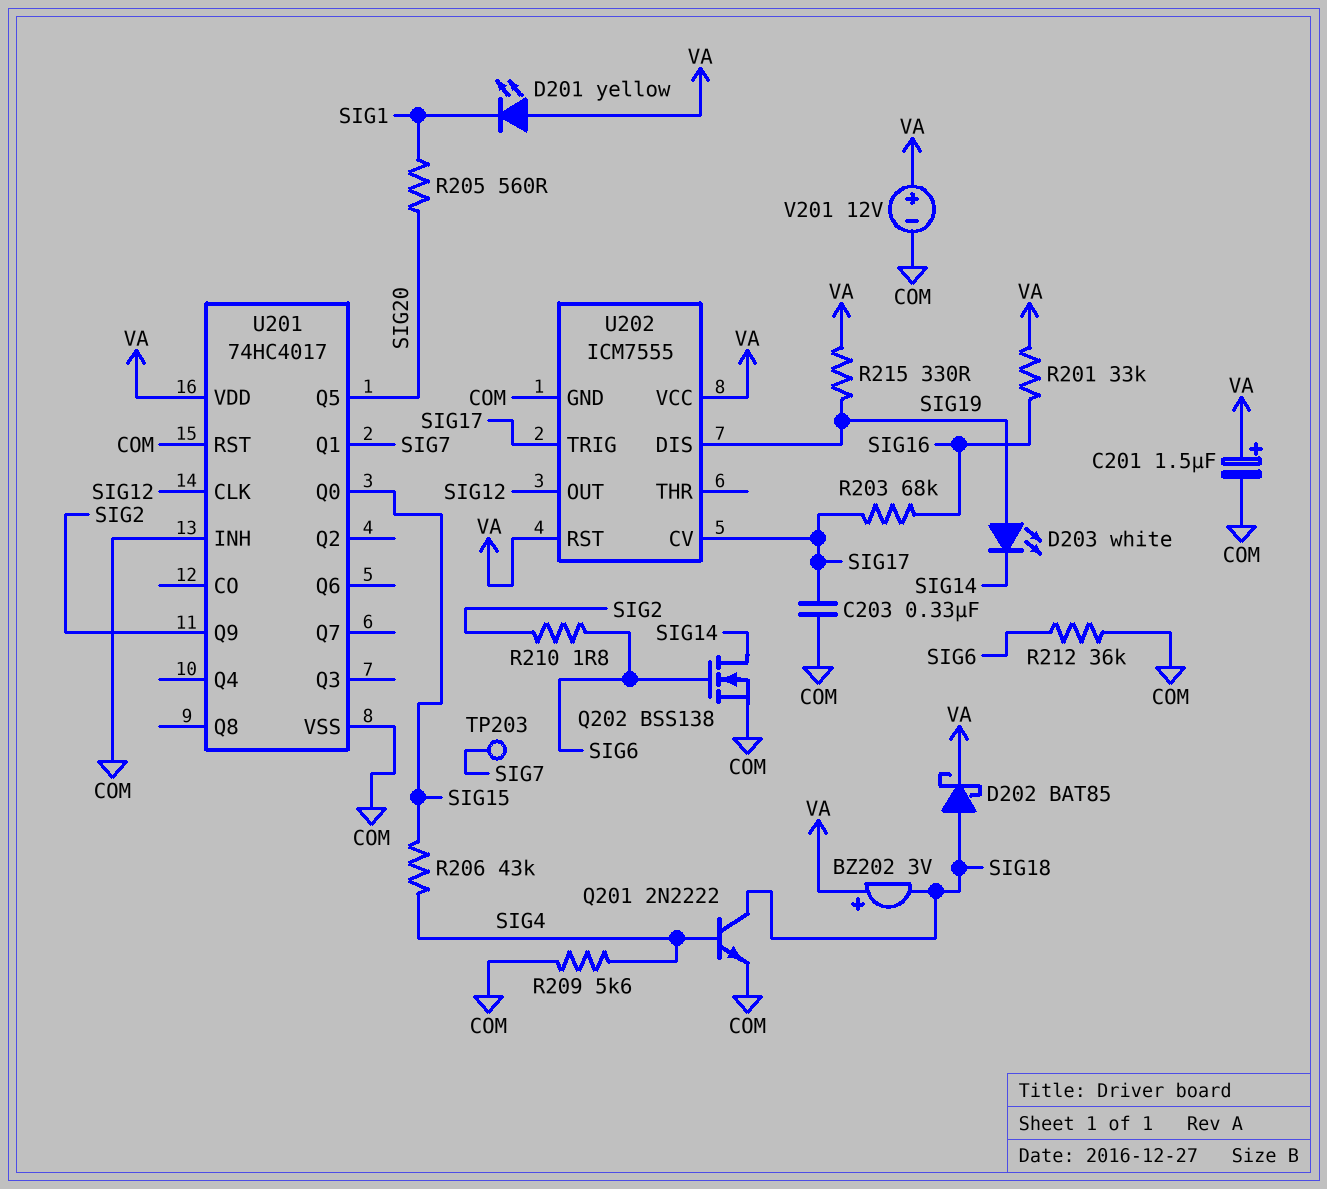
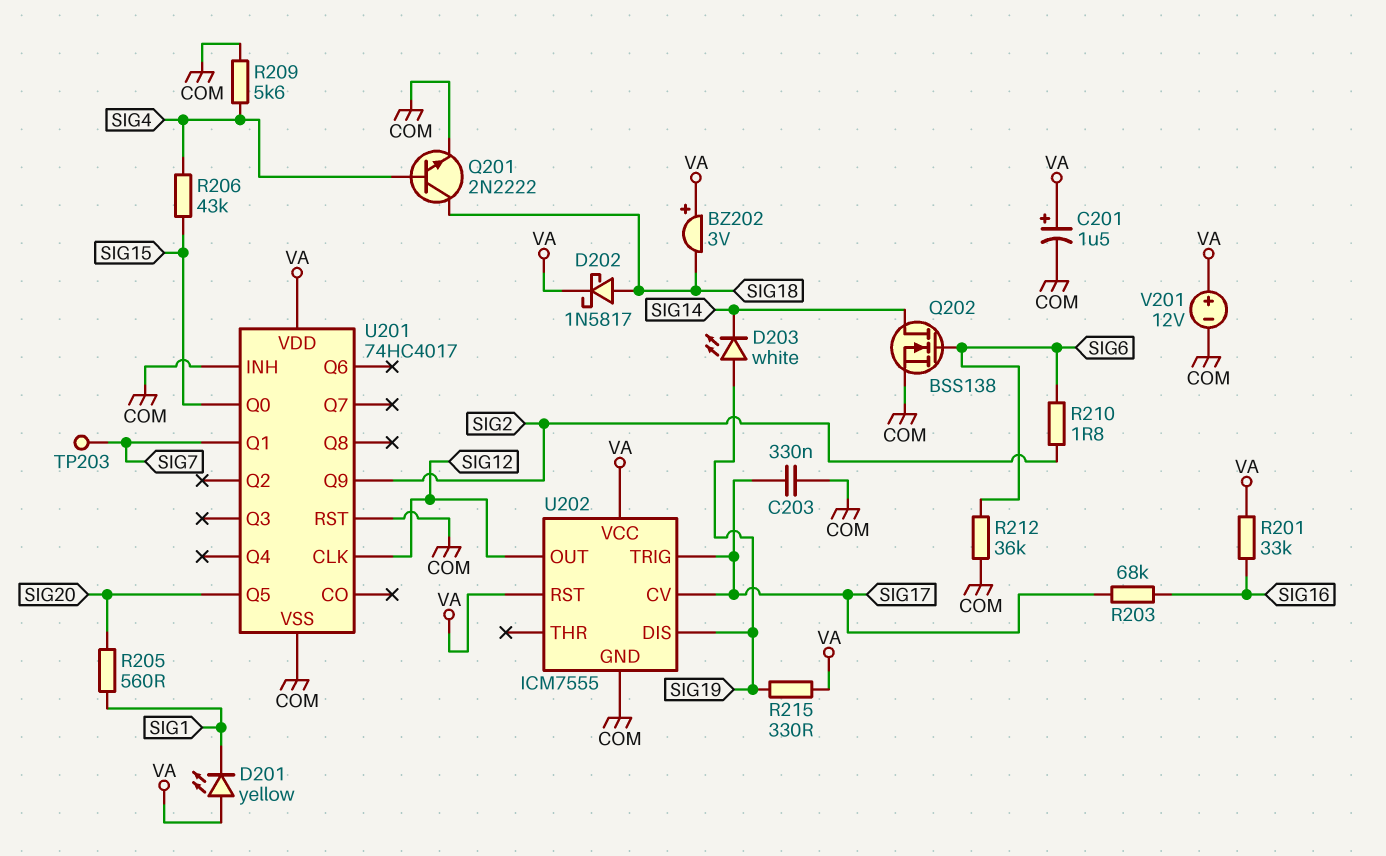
D202: schottky BAT85 (A SIG18, K VA) -> schottky 1N5817 (A SIG18, K VA)

